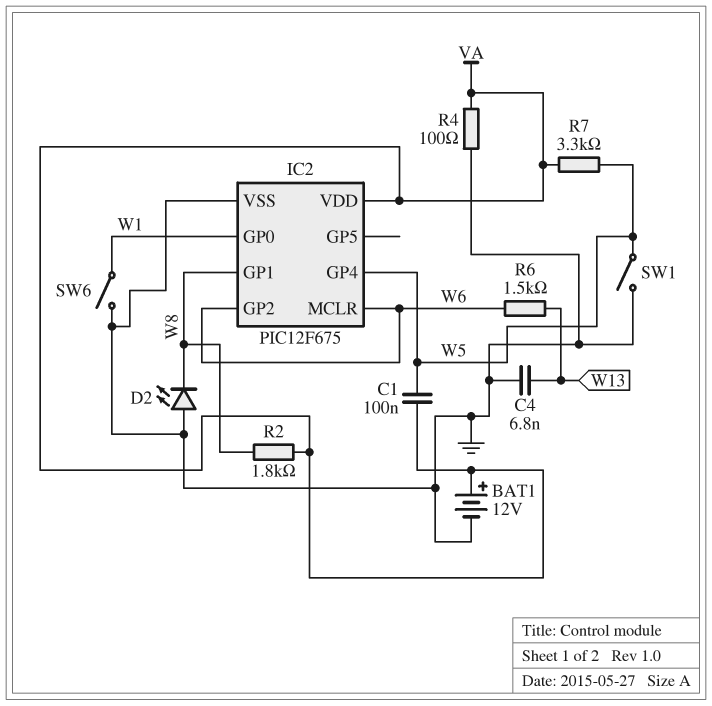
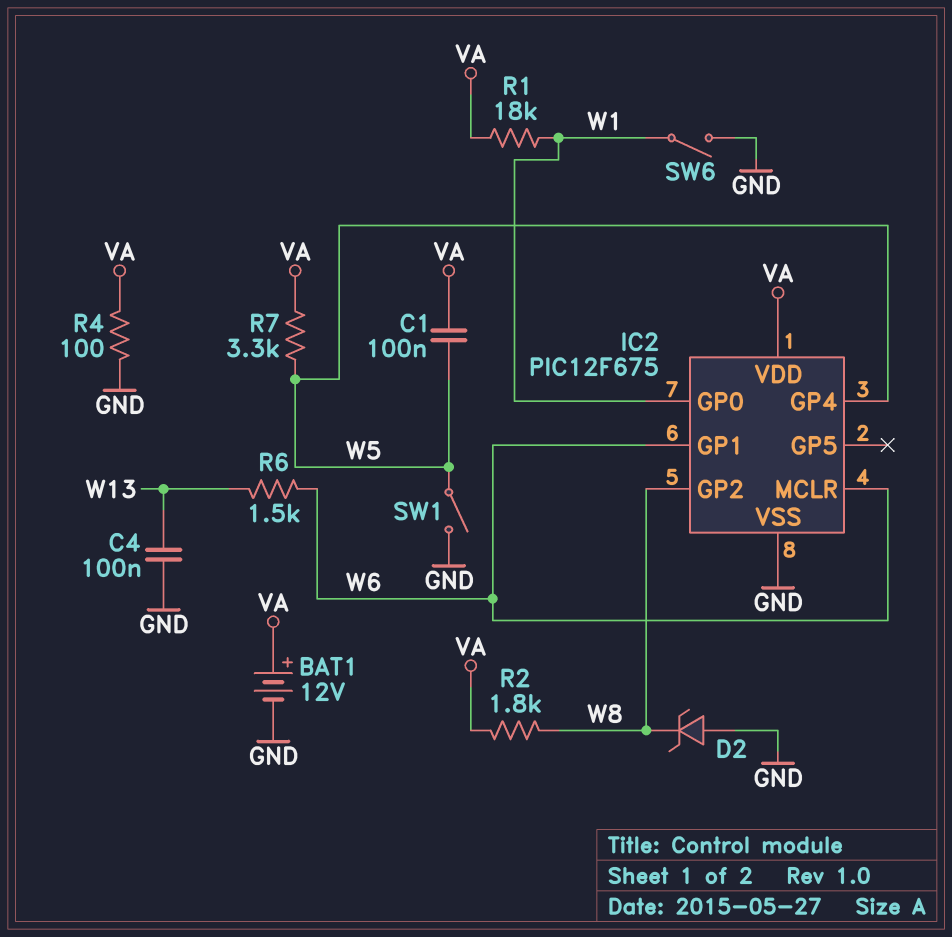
C4: 6.8nF (GND, W13) -> 100nF (GND, W13)
D2: LED (A GND, K W8) -> zener (A GND, K W8)
IC2 pin GP1: W8 -> W6
IC2 pin GP2: W6 -> W8
R1: none -> 18k (VA, W1)

